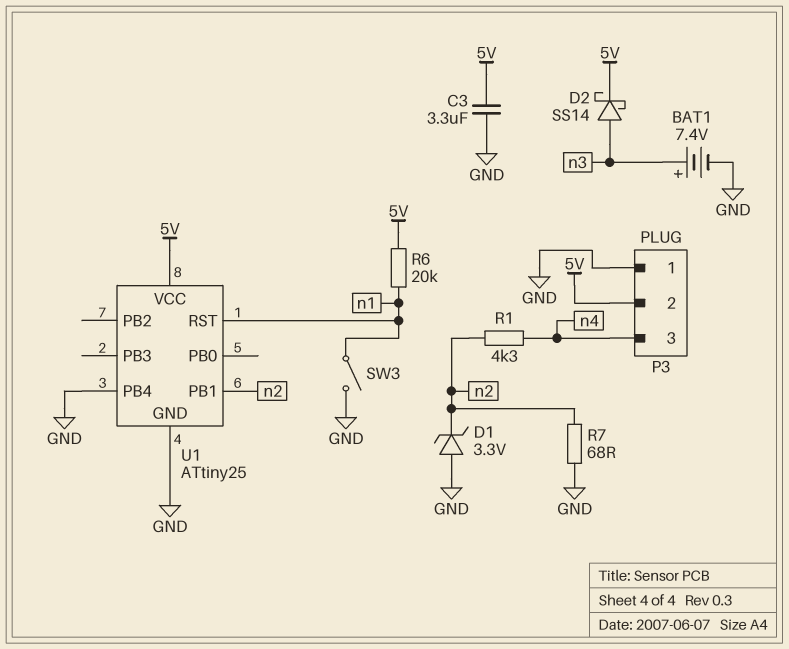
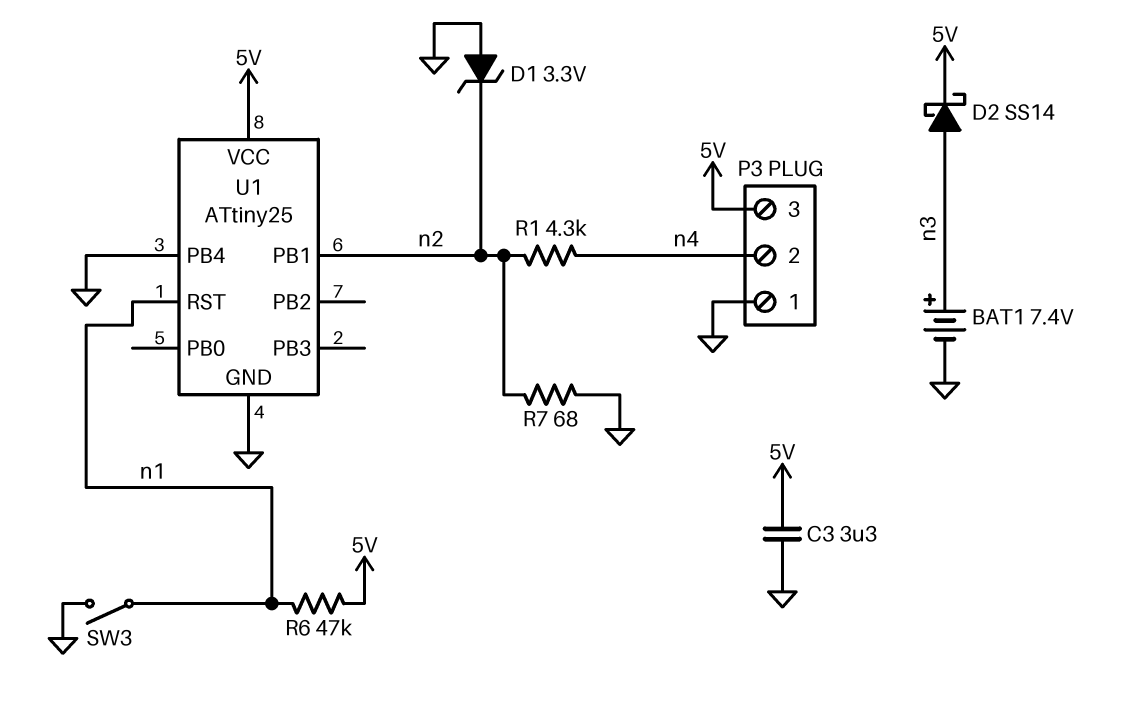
P3 pin 2: 5V -> n4
P3 pin 3: n4 -> 5V
R6: 20k (5V, n1) -> 47k (5V, n1)

